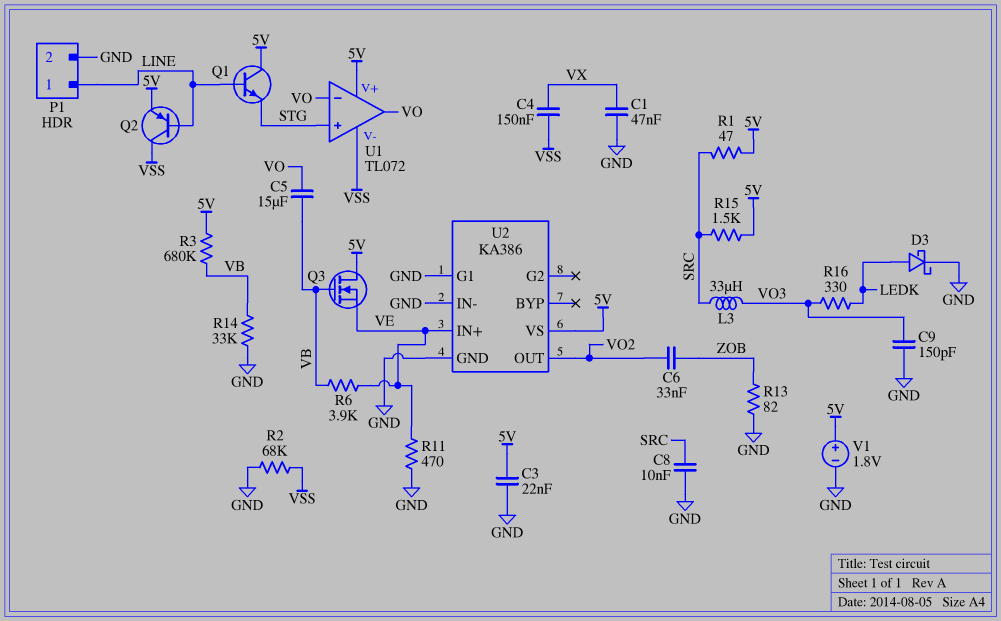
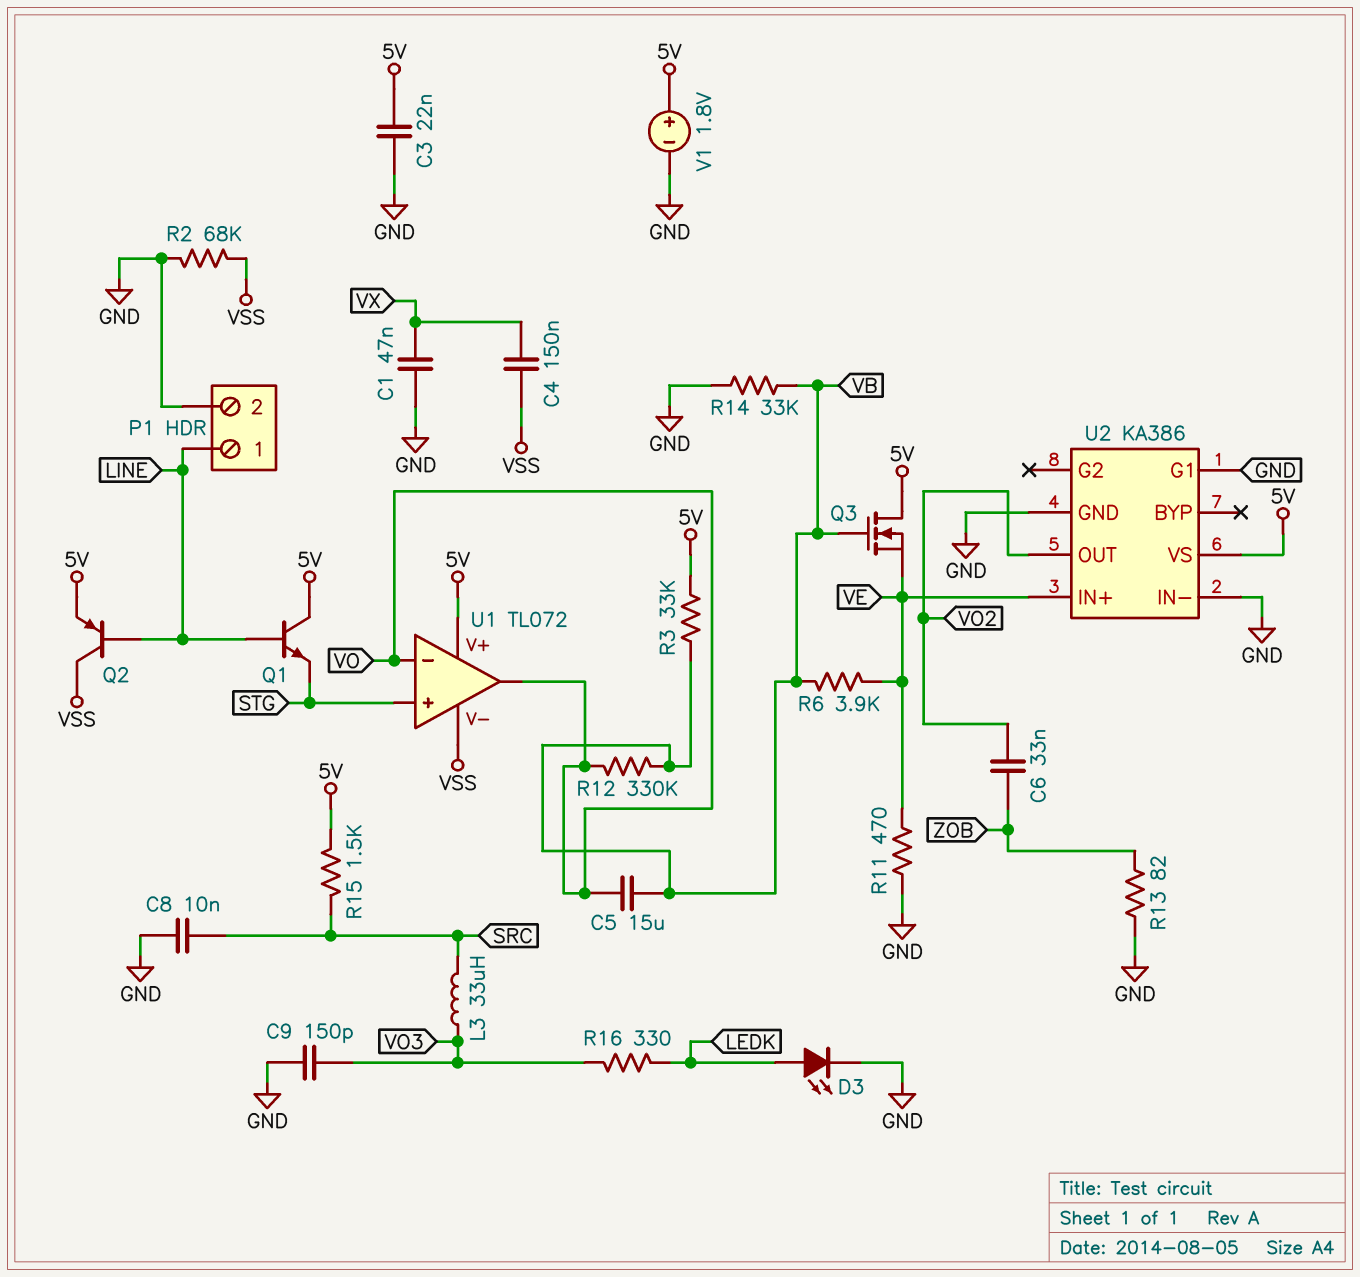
D3: schottky (A LEDK, K GND) -> LED (A LEDK, K GND)
R1: 47 (5V, SRC) -> none
R3: 680k (5V, VB) -> 33k (5V, VB)
R12: none -> 330k (VB, VO)

